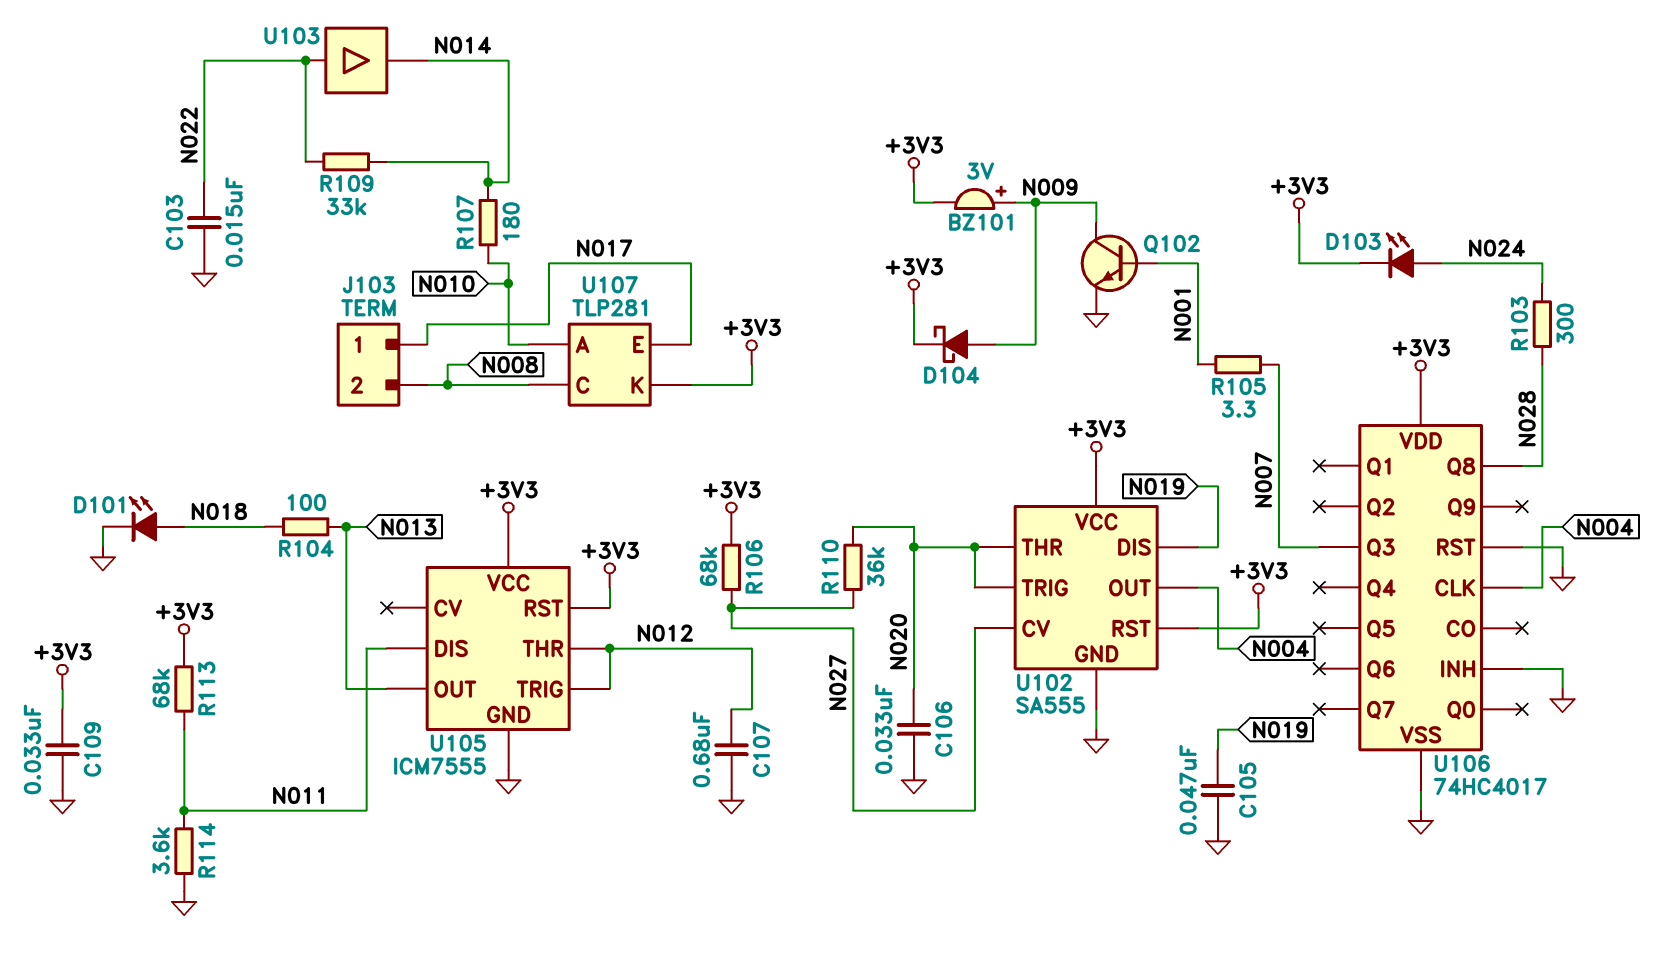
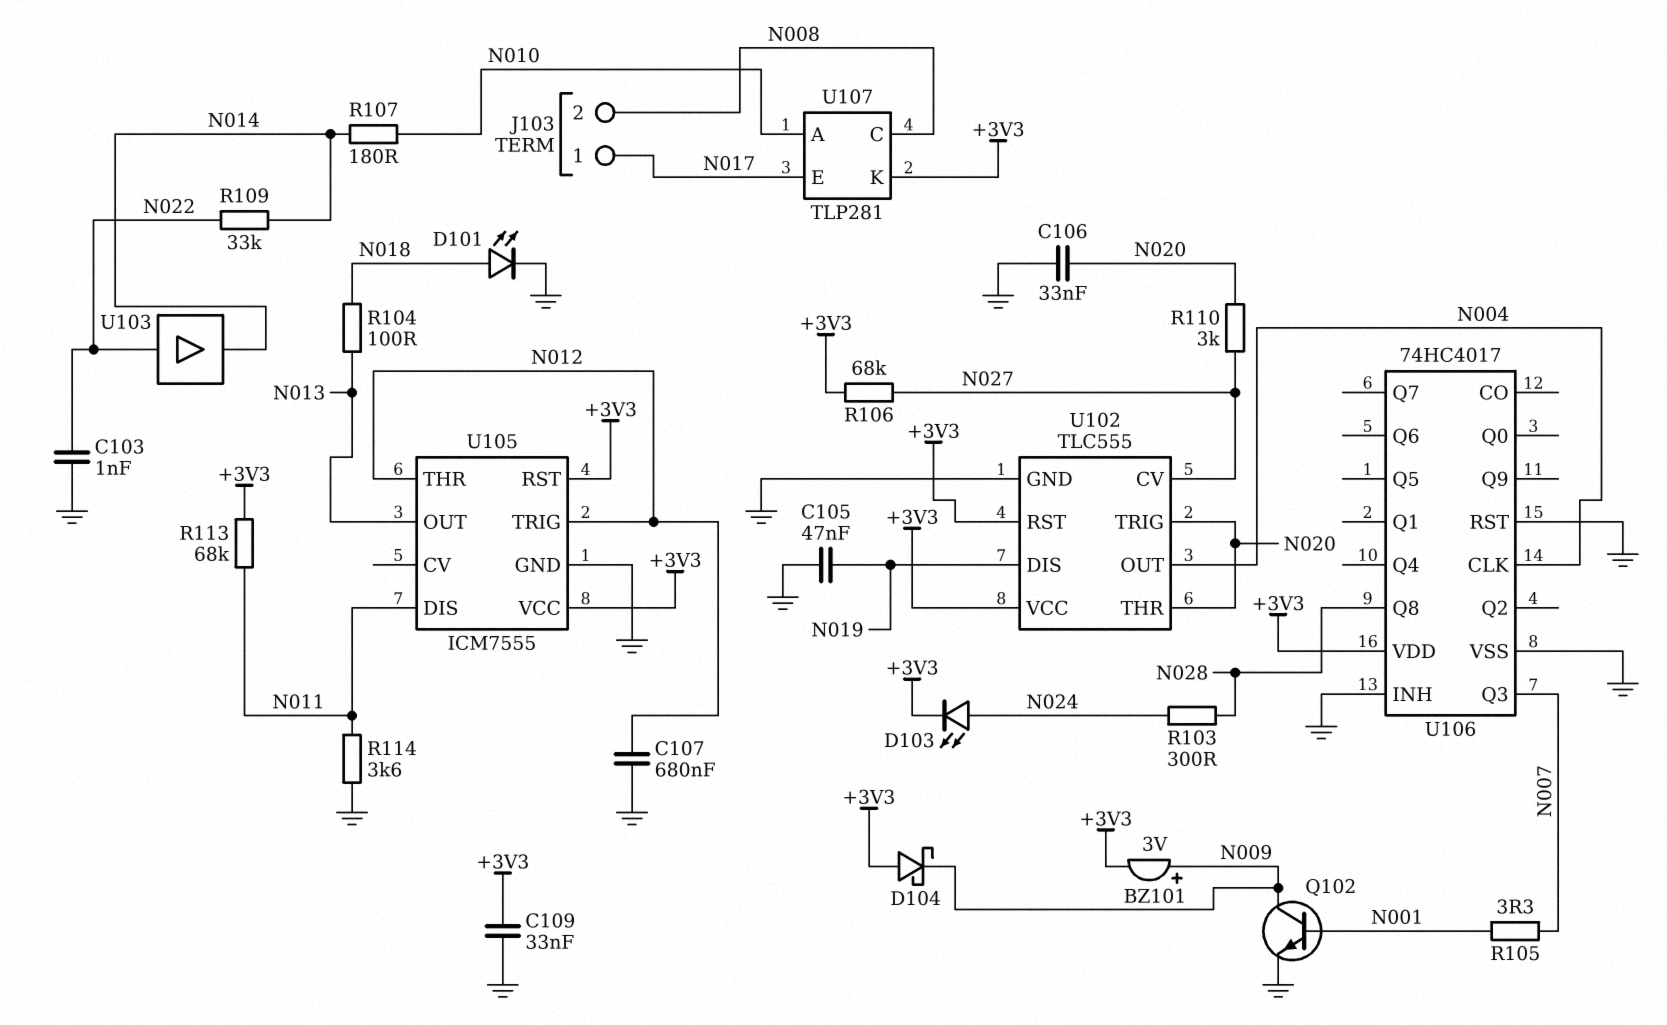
C103: 15nF (GND, N022) -> 1nF (GND, N022)
D104: schottky (A N009, K +3V3) -> schottky (A +3V3, K N009)
R110: 36k (N020, N027) -> 3k (N020, N027)
U102: SA555 -> TLC555

